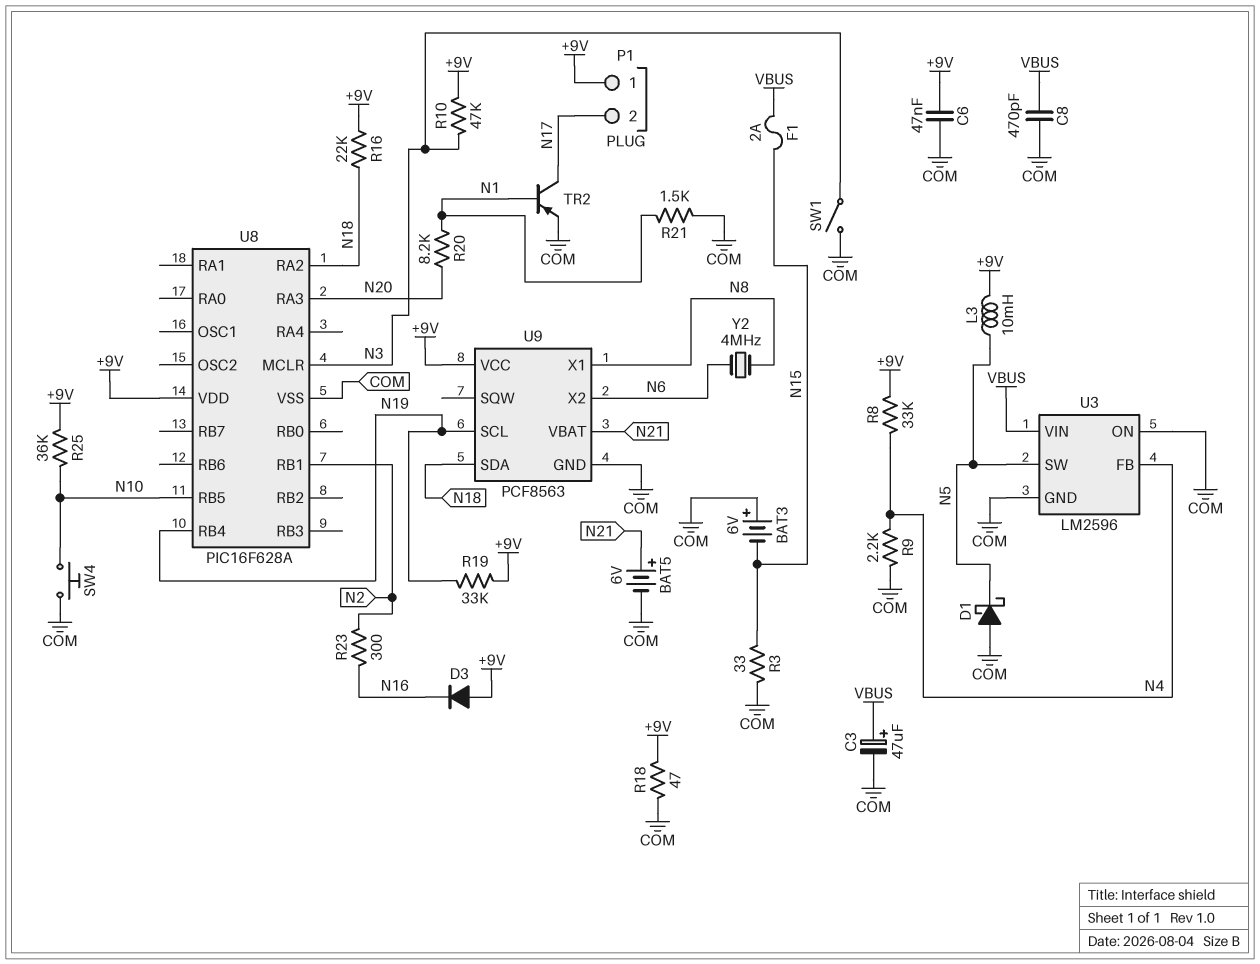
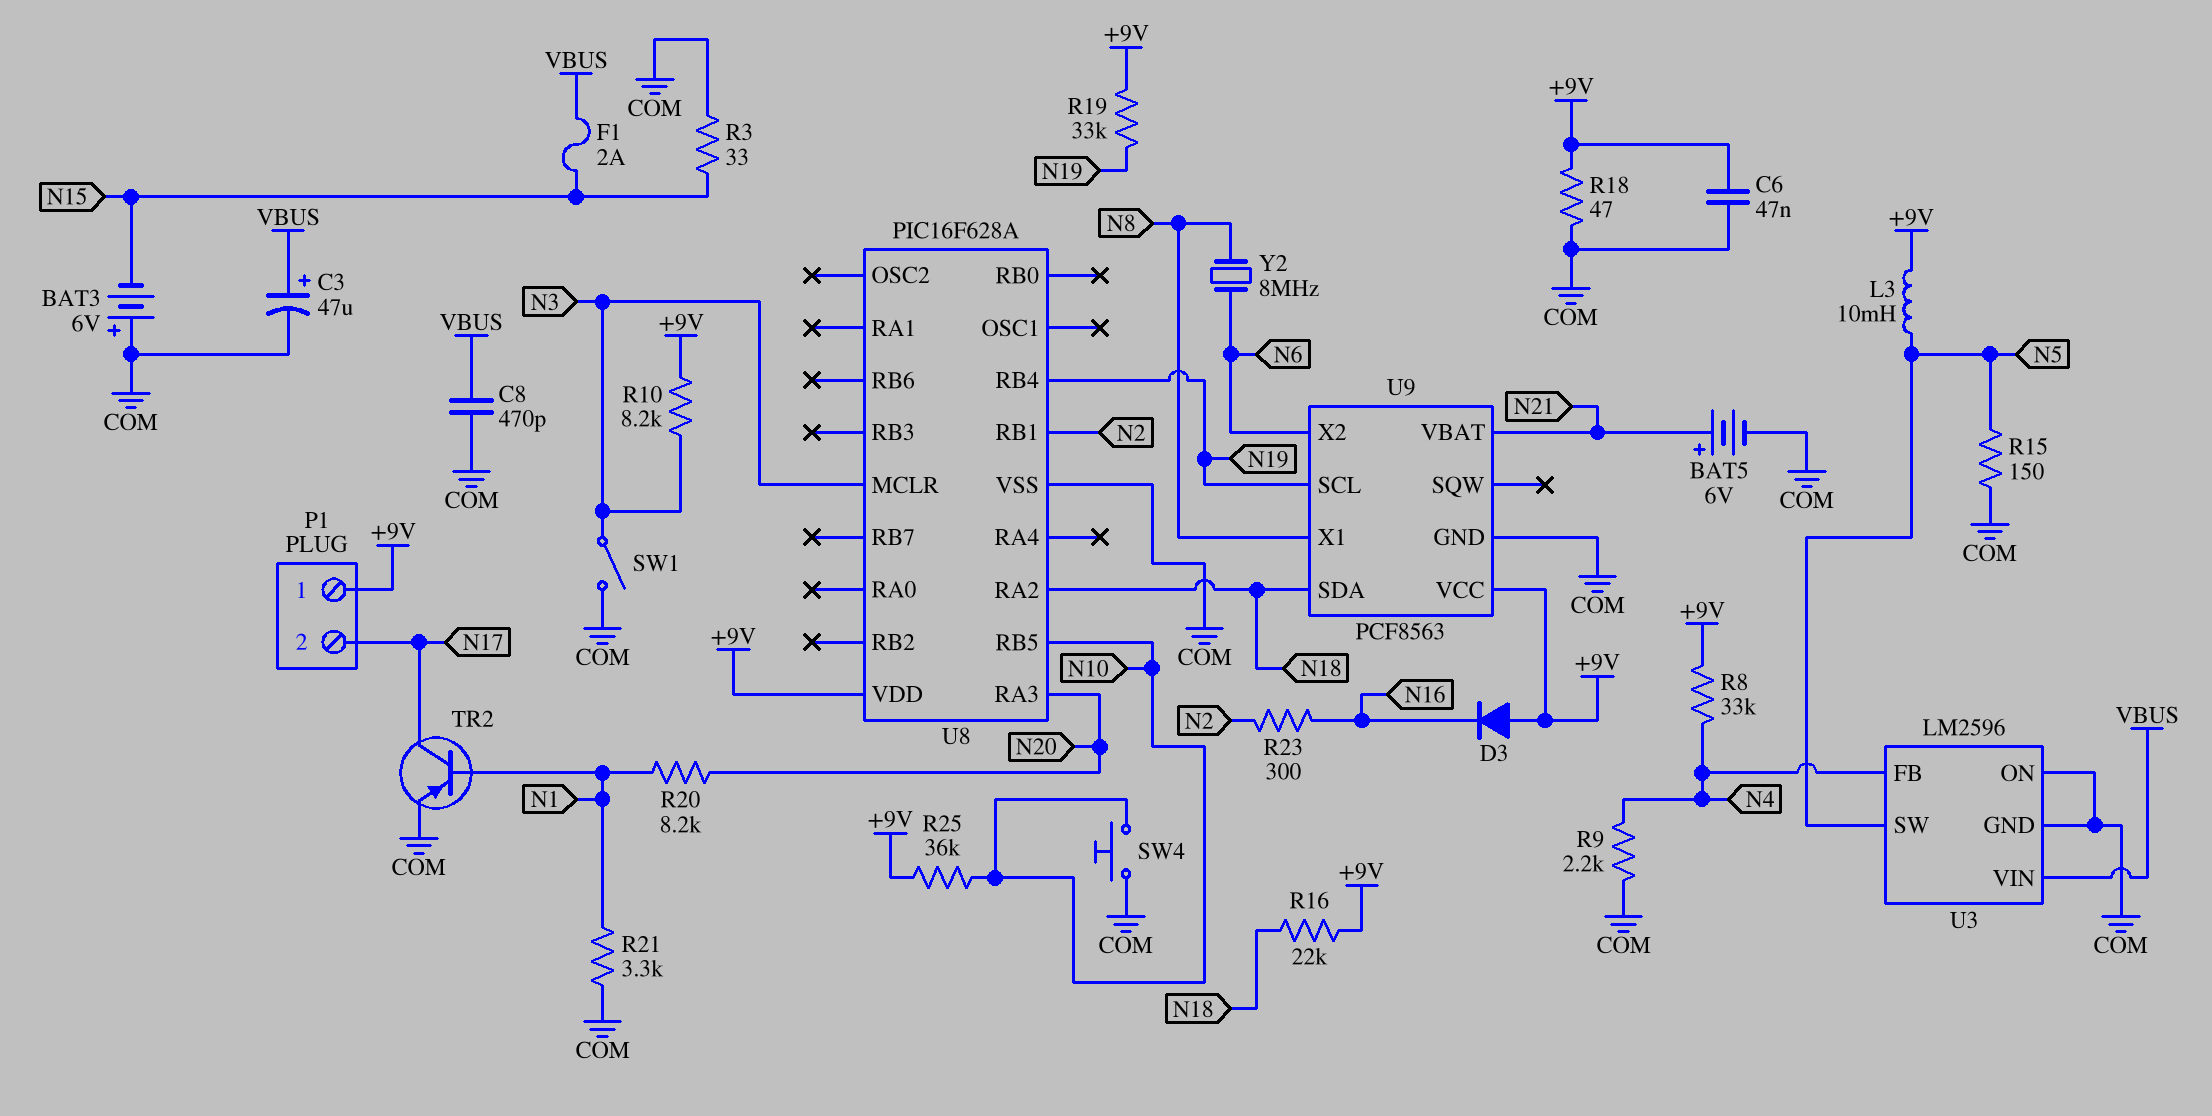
D1: schottky (A COM, K N5) -> none
R10: 47k (+9V, N3) -> 8.2k (+9V, N3)
R15: none -> 150 (COM, N5)
R21: 1.5k (COM, N1) -> 3.3k (COM, N1)
Y2: 4MHz (N6, N8) -> 8MHz (N6, N8)

